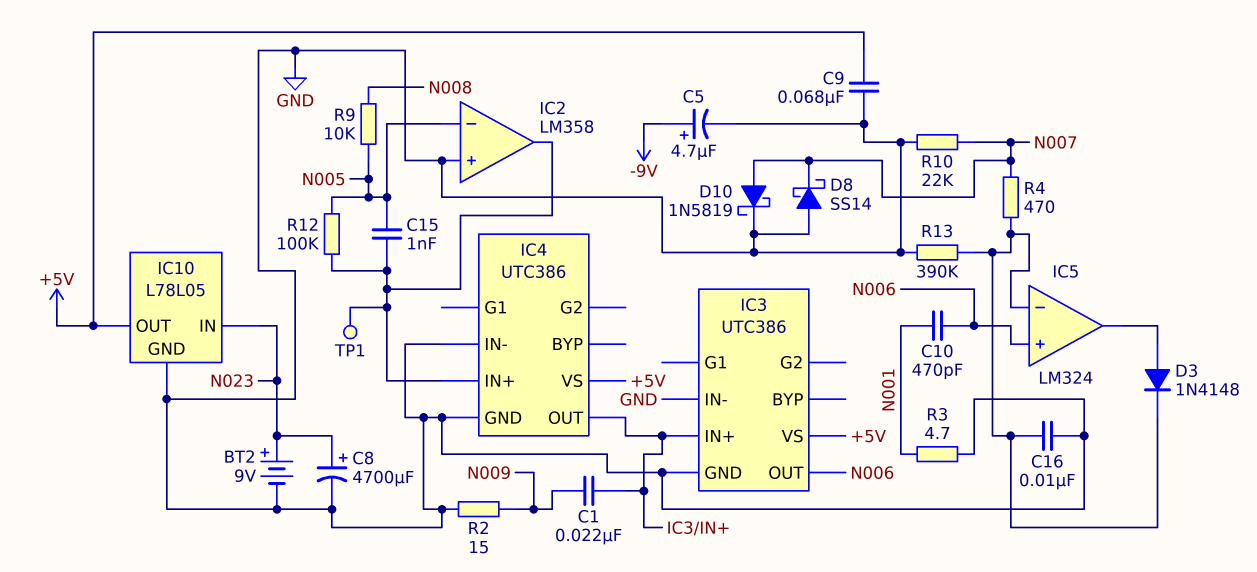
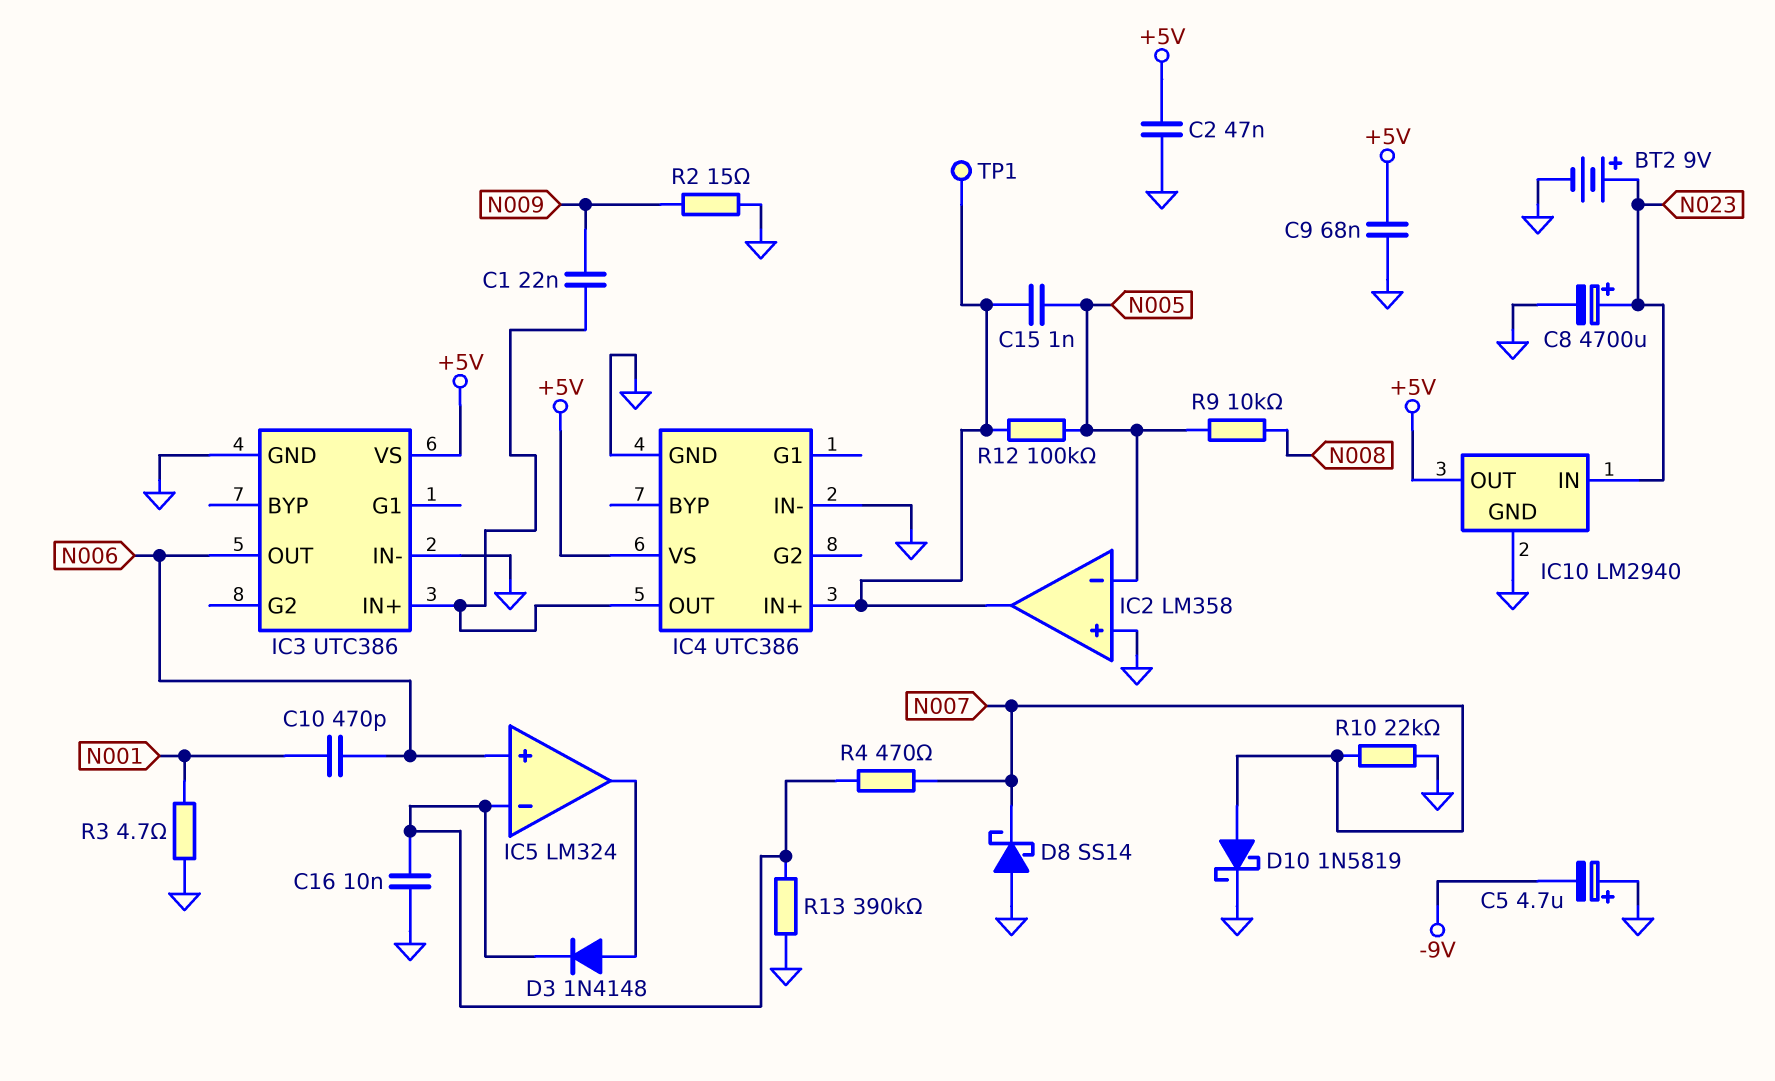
C2: none -> 47nF (+5V, GND)
C5: 4.7uF (plus -9V, minus GND) -> 4.7uF (plus GND, minus -9V)
IC10: L78L05 -> LM2940

